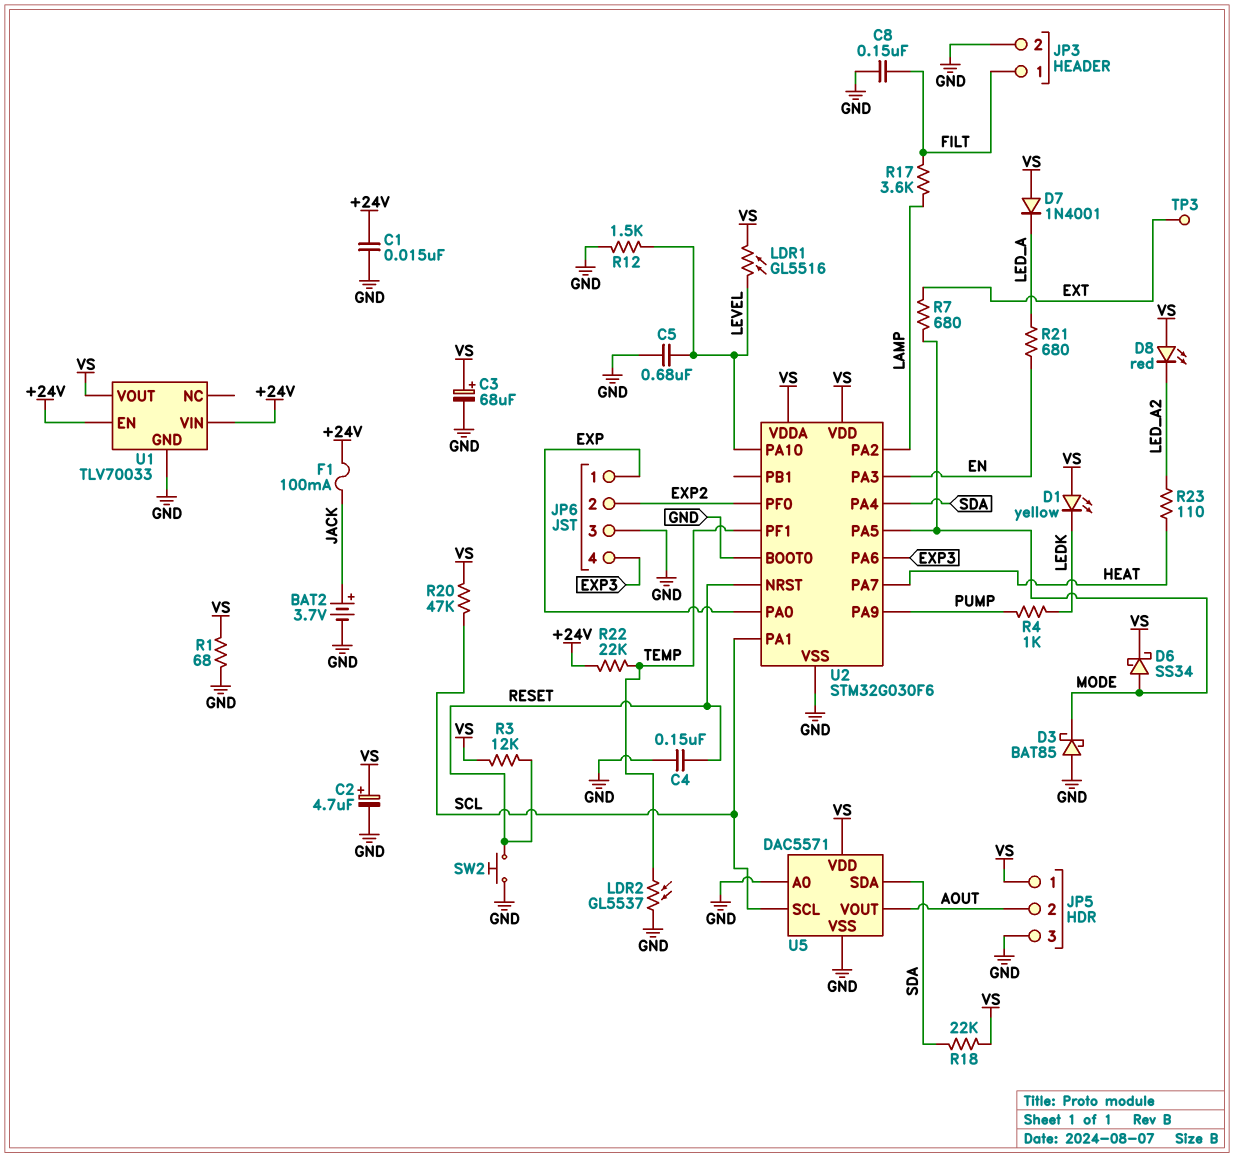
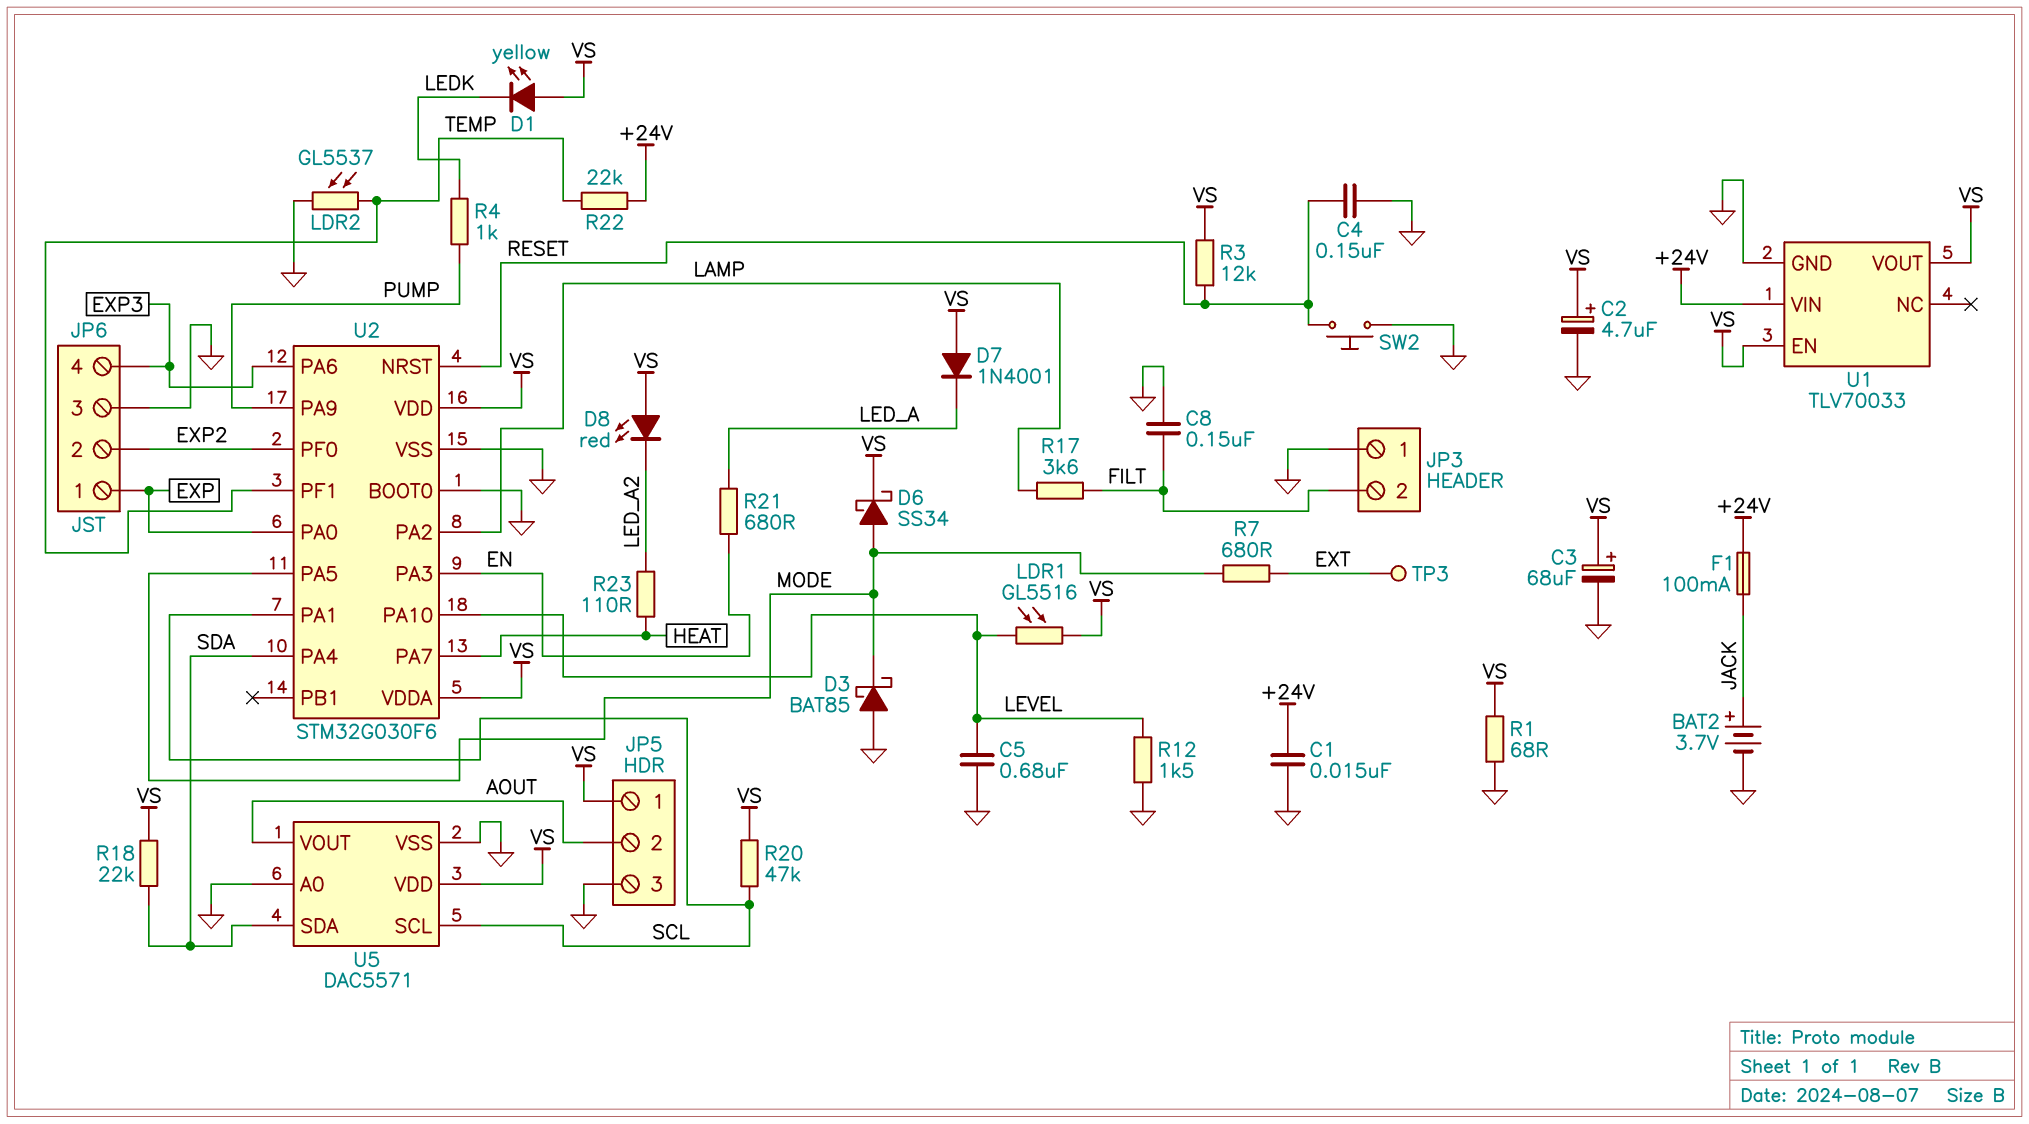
JP3 pin 1: FILT -> GND
JP3 pin 2: GND -> FILT
U1 pin EN: +24V -> VS

